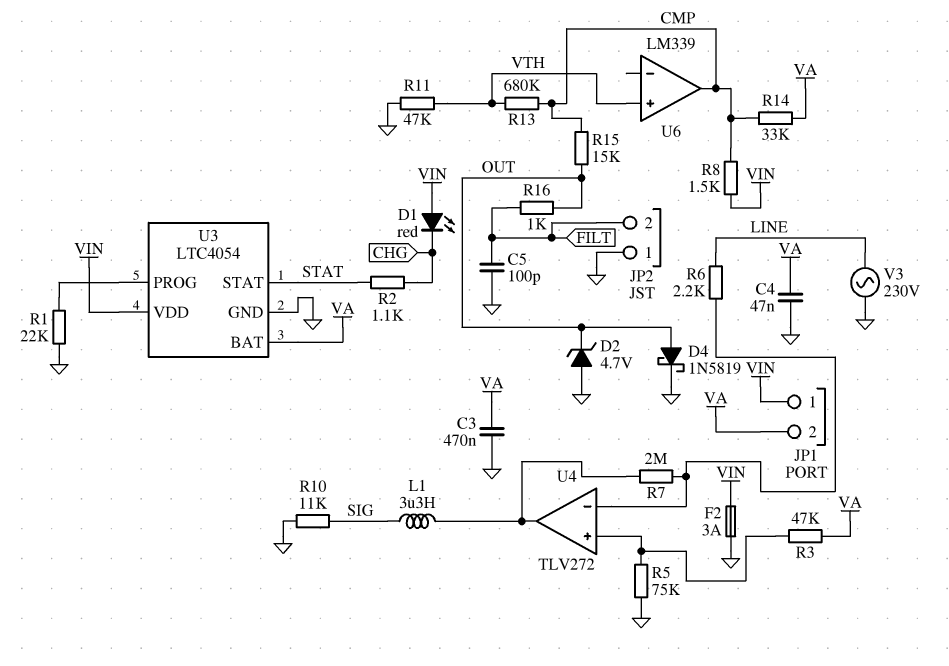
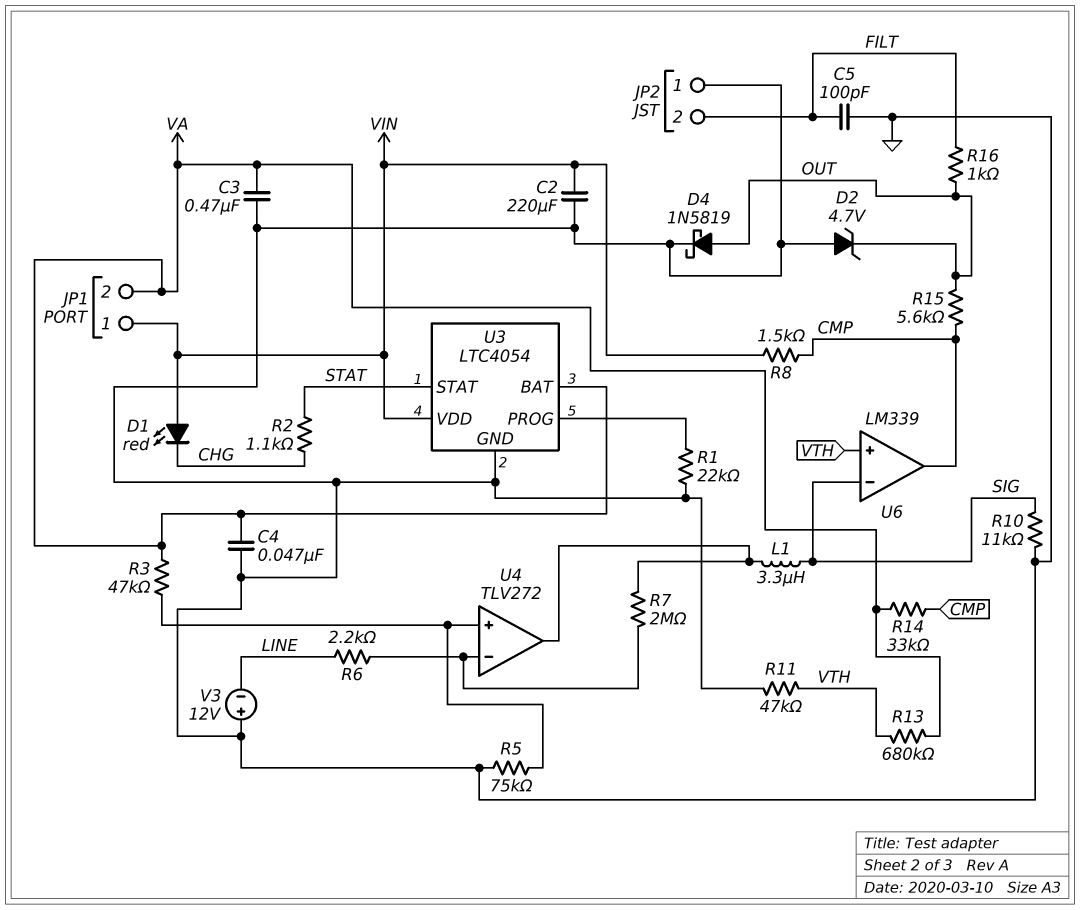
C2: none -> 220uF (GND, VIN)
F2: 3A (GND, VIN) -> none
R13: 680k (CMP, VTH) -> 680k (VA, VTH)
R15: 15k (CMP, OUT) -> 5.6k (CMP, OUT)
U6 pin in-: none -> SIG
V3: AC 230V (GND, LINE) -> 12V (plus GND, minus LINE)

